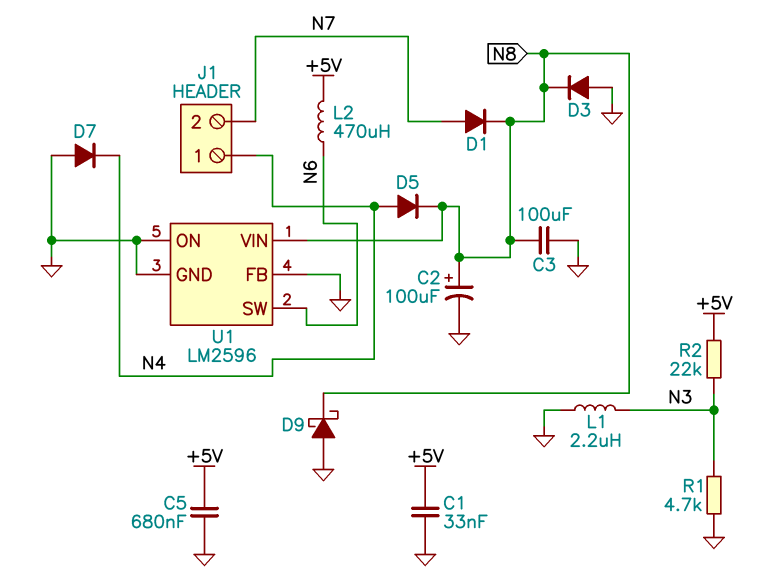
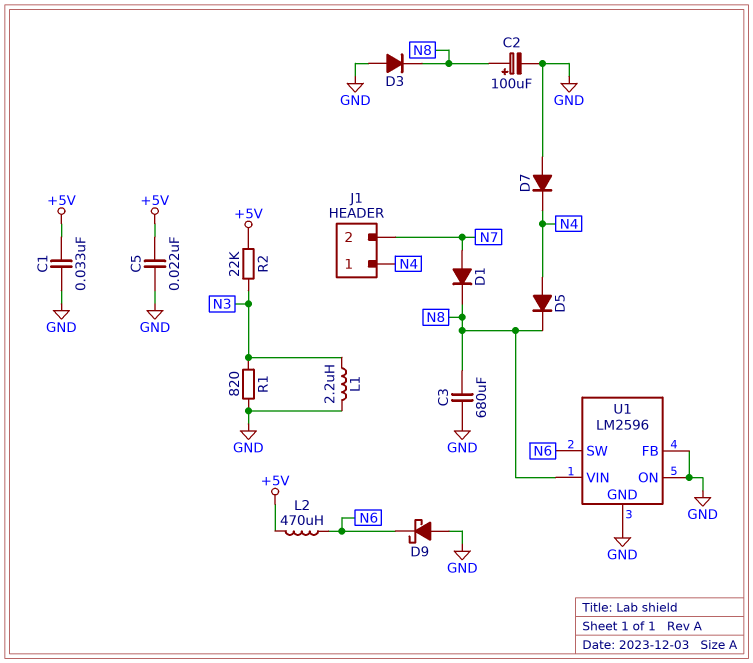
C3: 100uF (GND, N8) -> 680uF (GND, N8)
C5: 680nF (+5V, GND) -> 22nF (+5V, GND)
D9: schottky (A GND, K N8) -> schottky (A GND, K N6)
R1: 4.7k (GND, N3) -> 820 (GND, N3)

